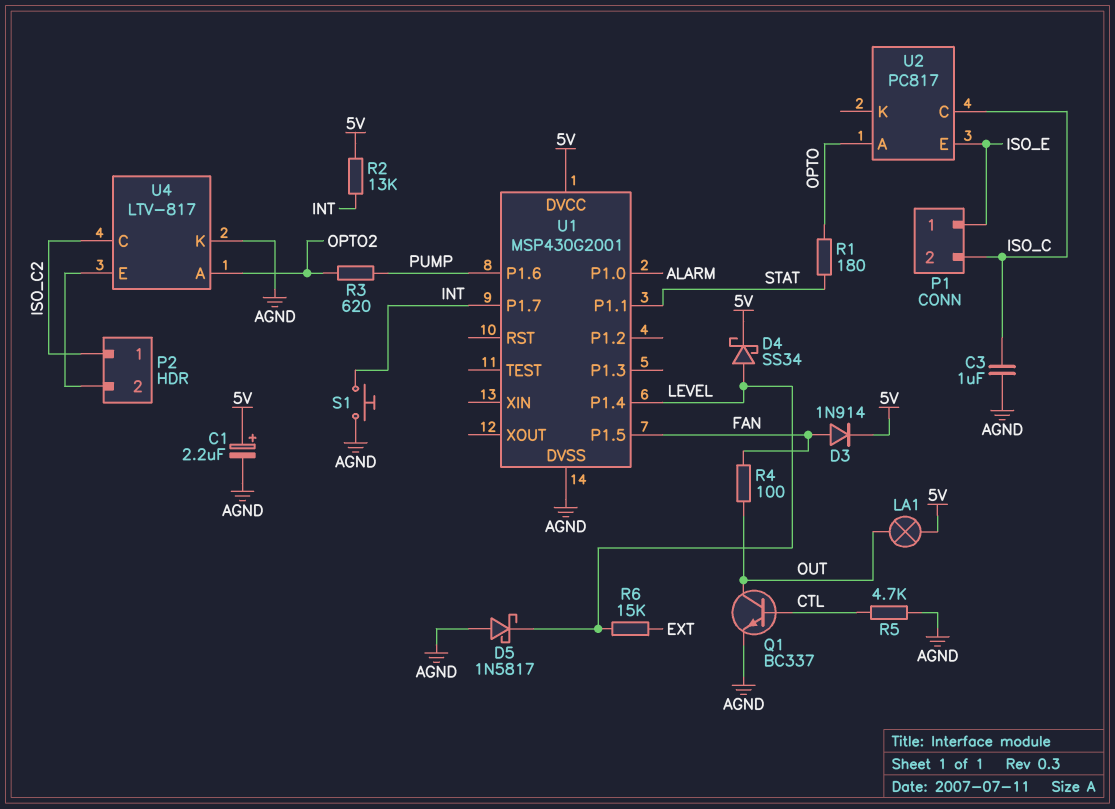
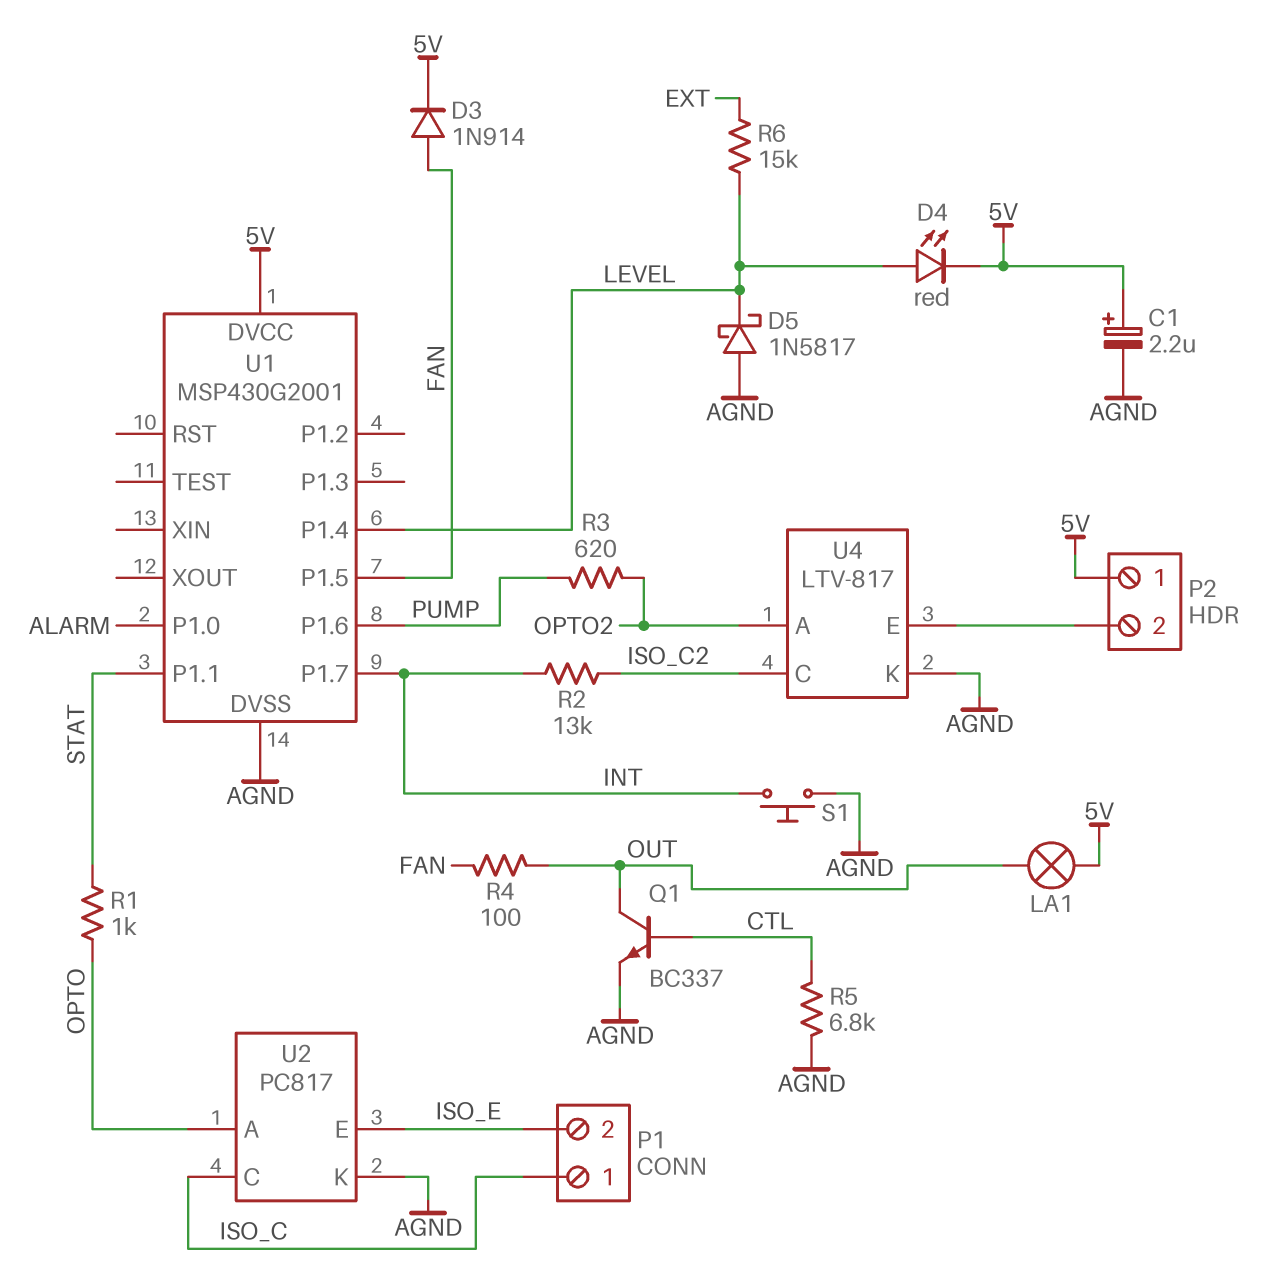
C3: 1uF (AGND, ISO_C) -> none
D4: schottky SS34 (A LEVEL, K 5V) -> LED red (A LEVEL, K 5V)
P1 pin 1: ISO_E -> ISO_C
P1 pin 2: ISO_C -> ISO_E
P2 pin 1: ISO_C2 -> 5V
R1: 180 (OPTO, STAT) -> 1k (OPTO, STAT)
R2: 13k (5V, INT) -> 13k (INT, ISO_C2)
R5: 4.7k (AGND, CTL) -> 6.8k (AGND, CTL)
U2 pin K: none -> AGND

